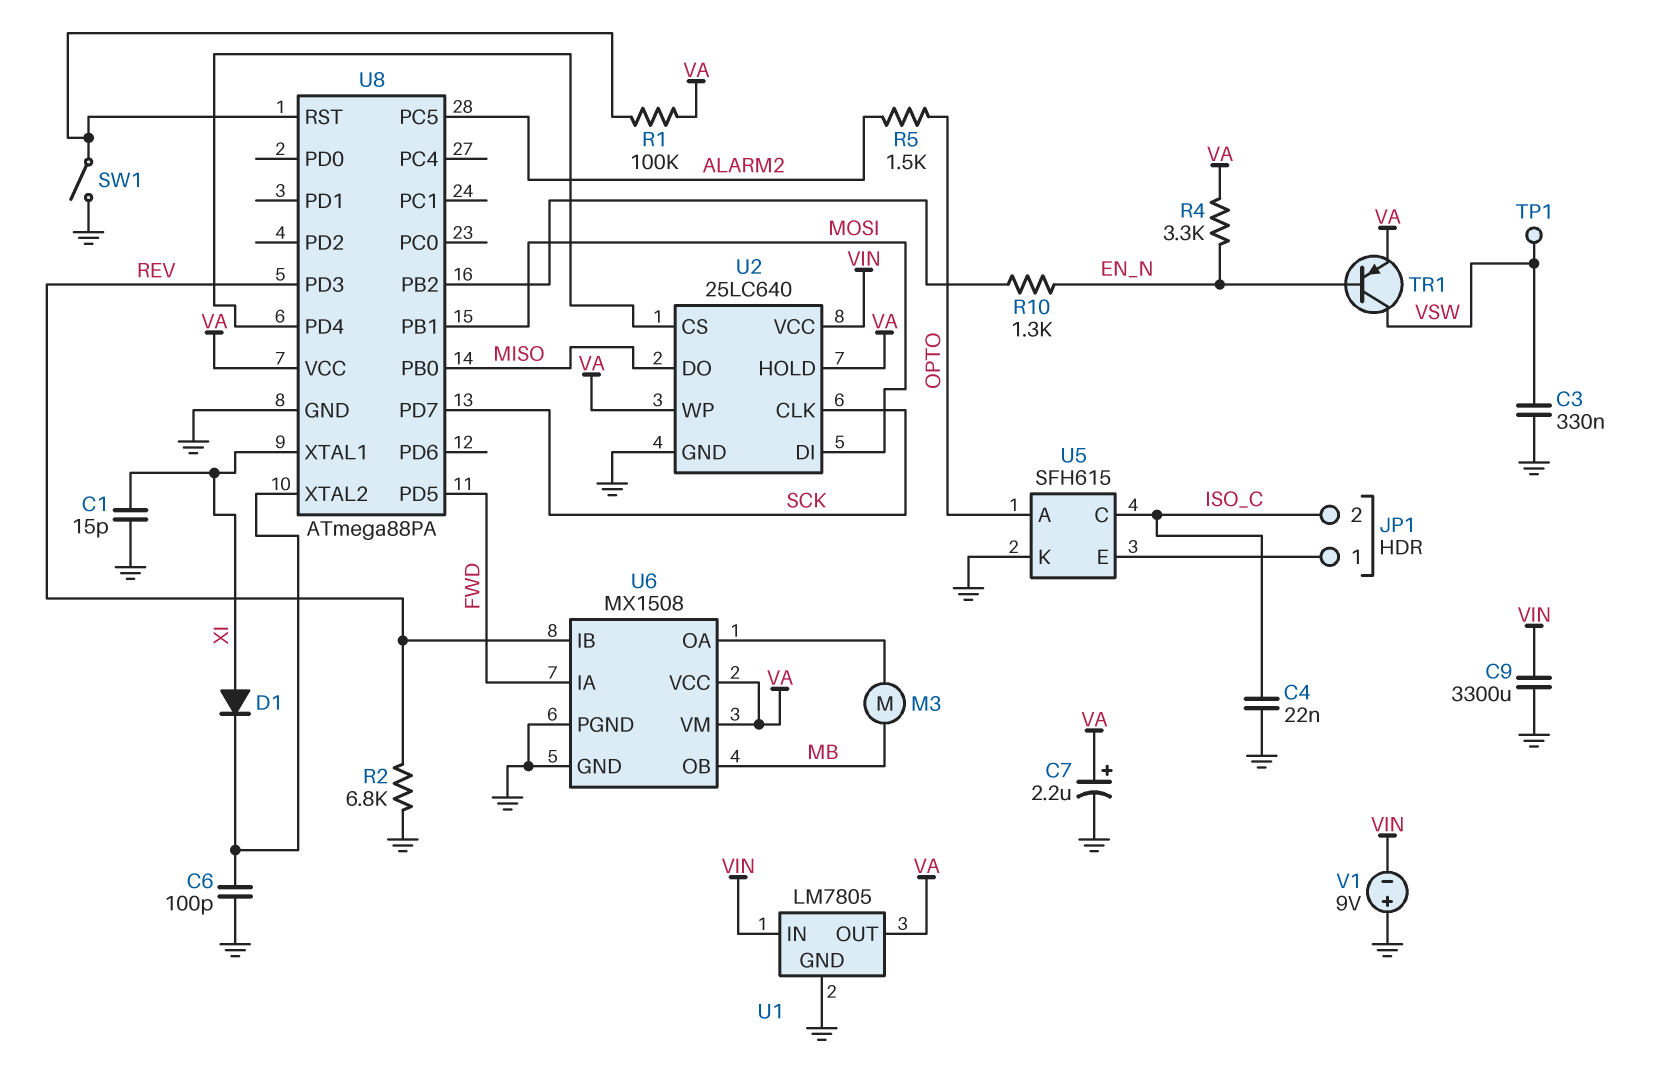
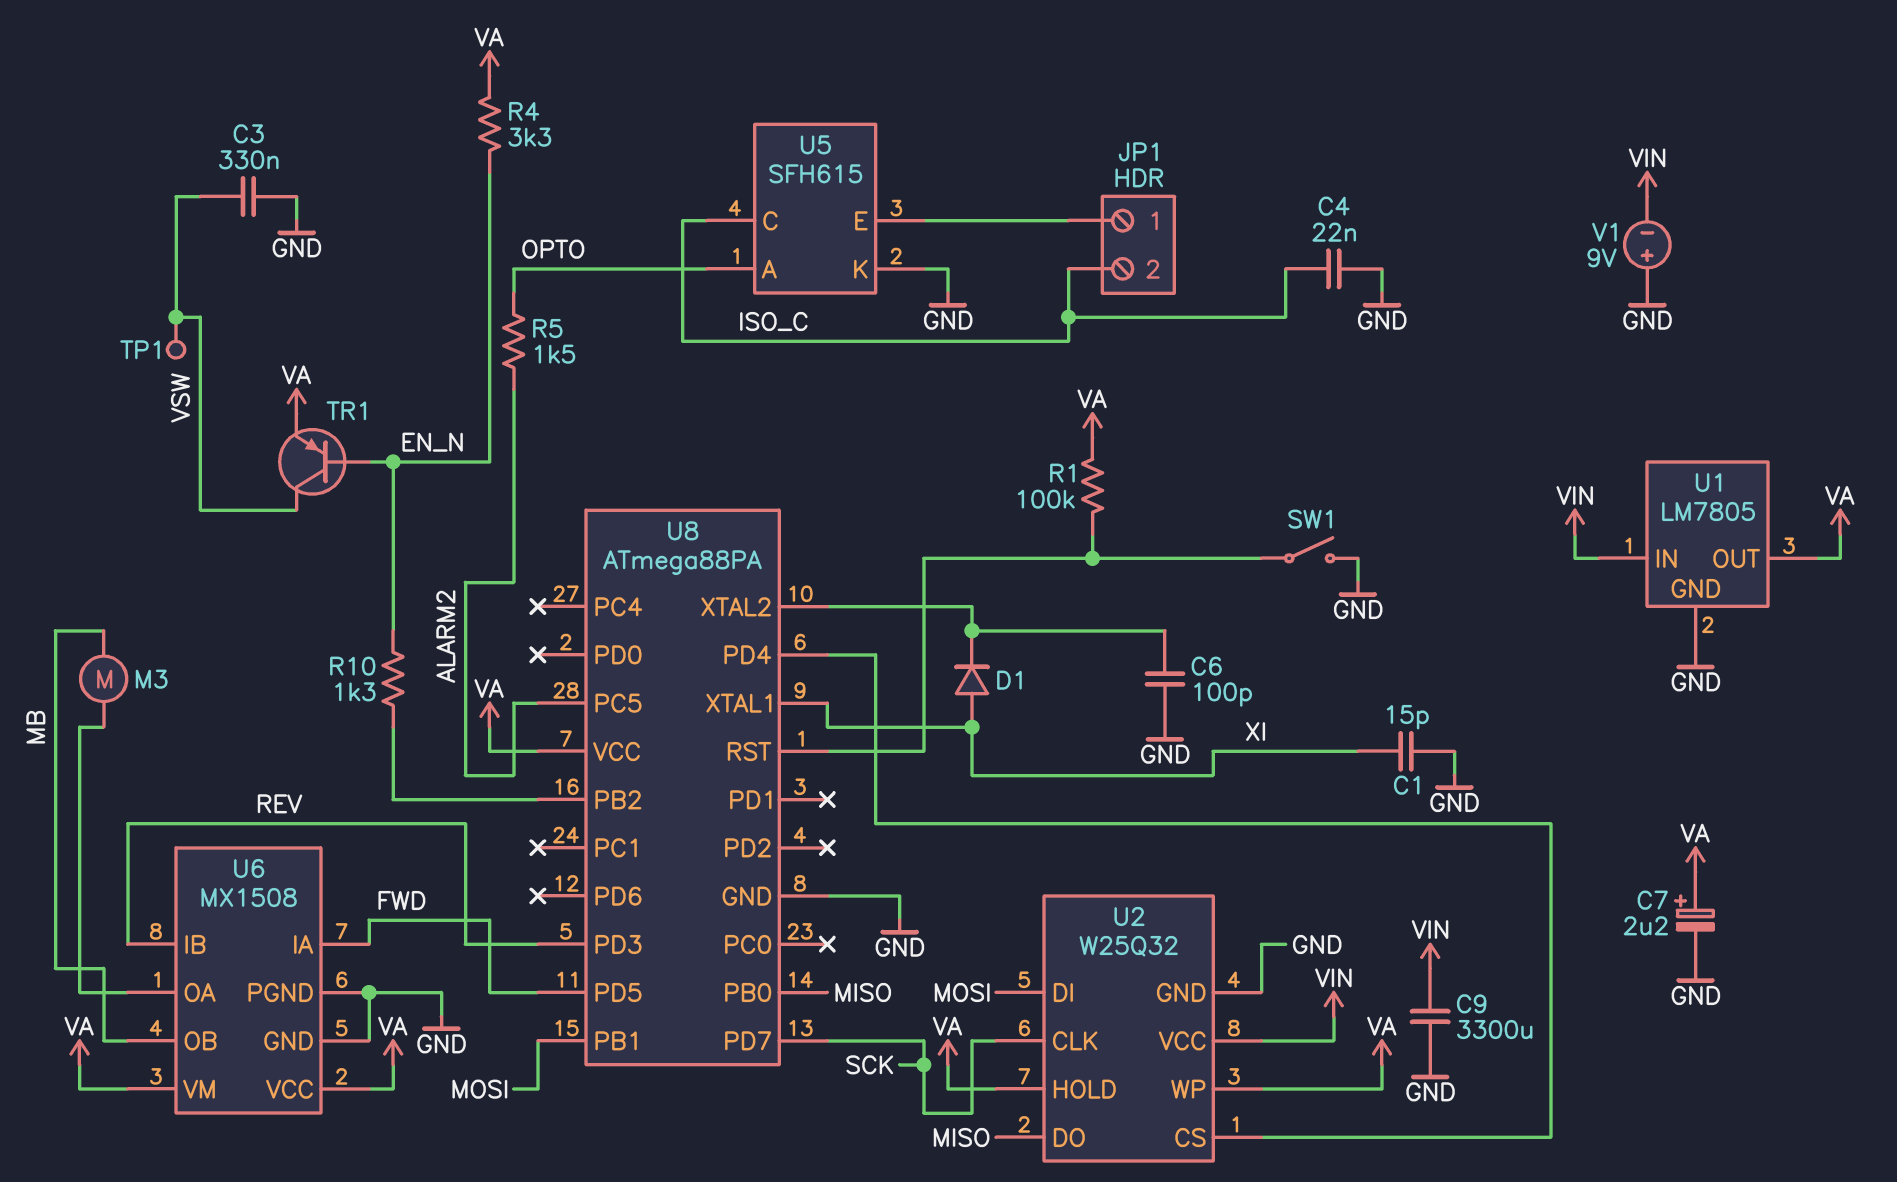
R2: 6.8k (GND, REV) -> none
U2: 25LC640 -> W25Q32

